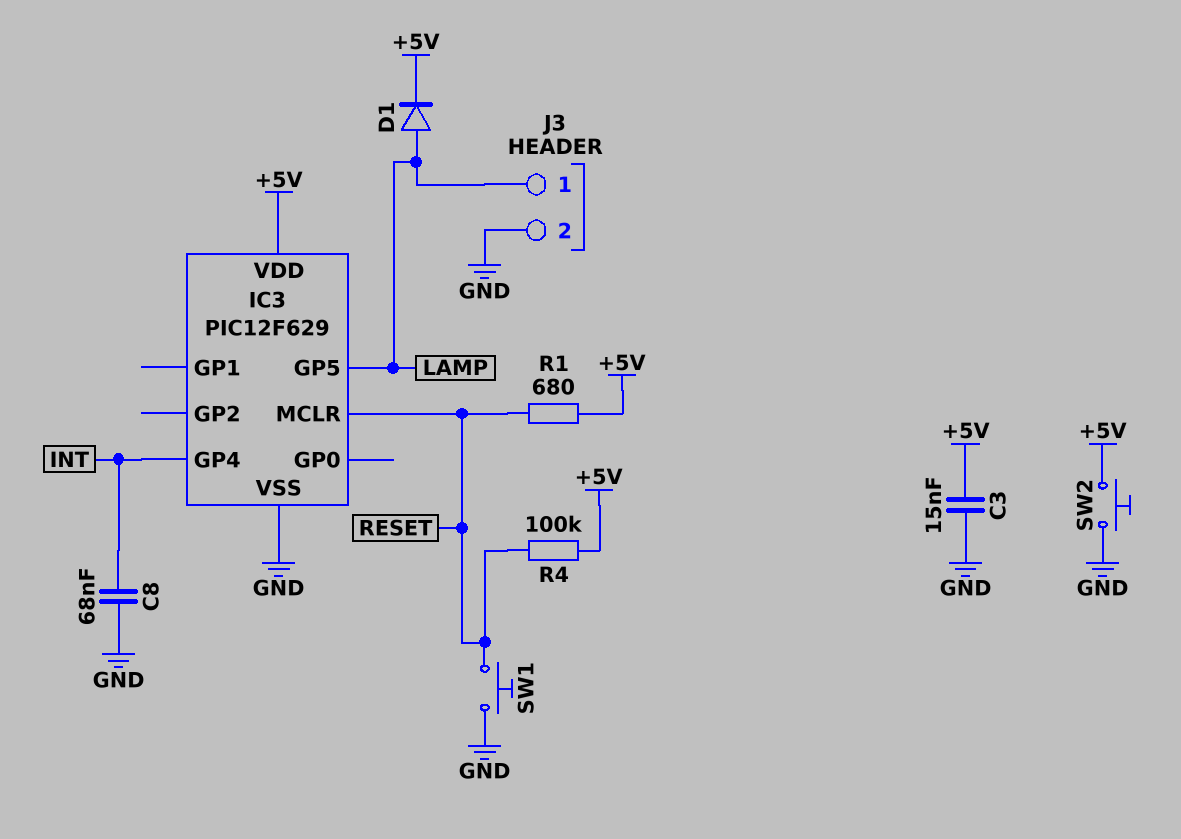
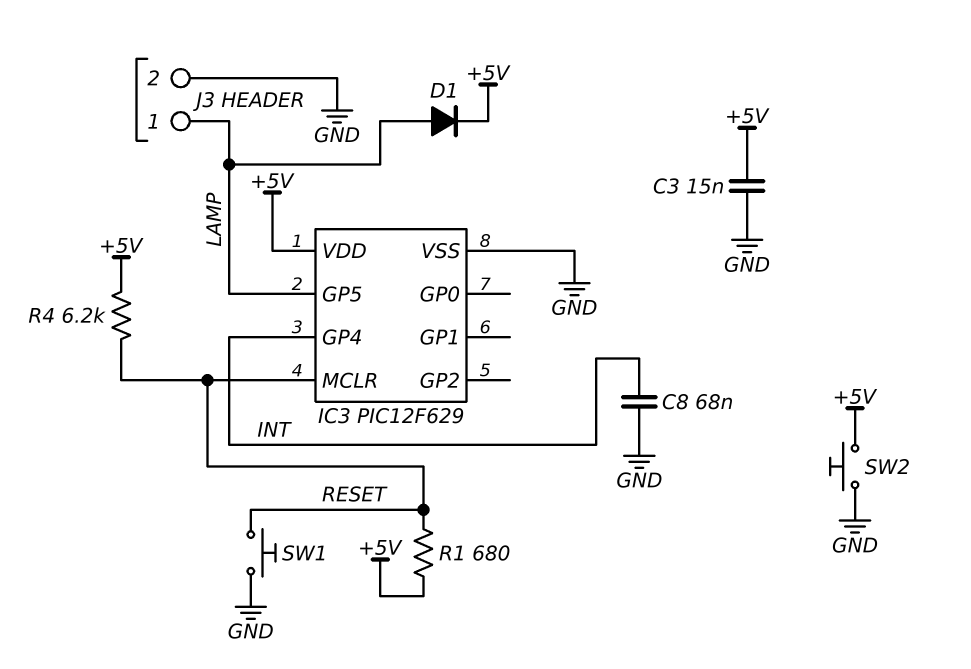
R4: 100k (+5V, RESET) -> 6.2k (+5V, RESET)

